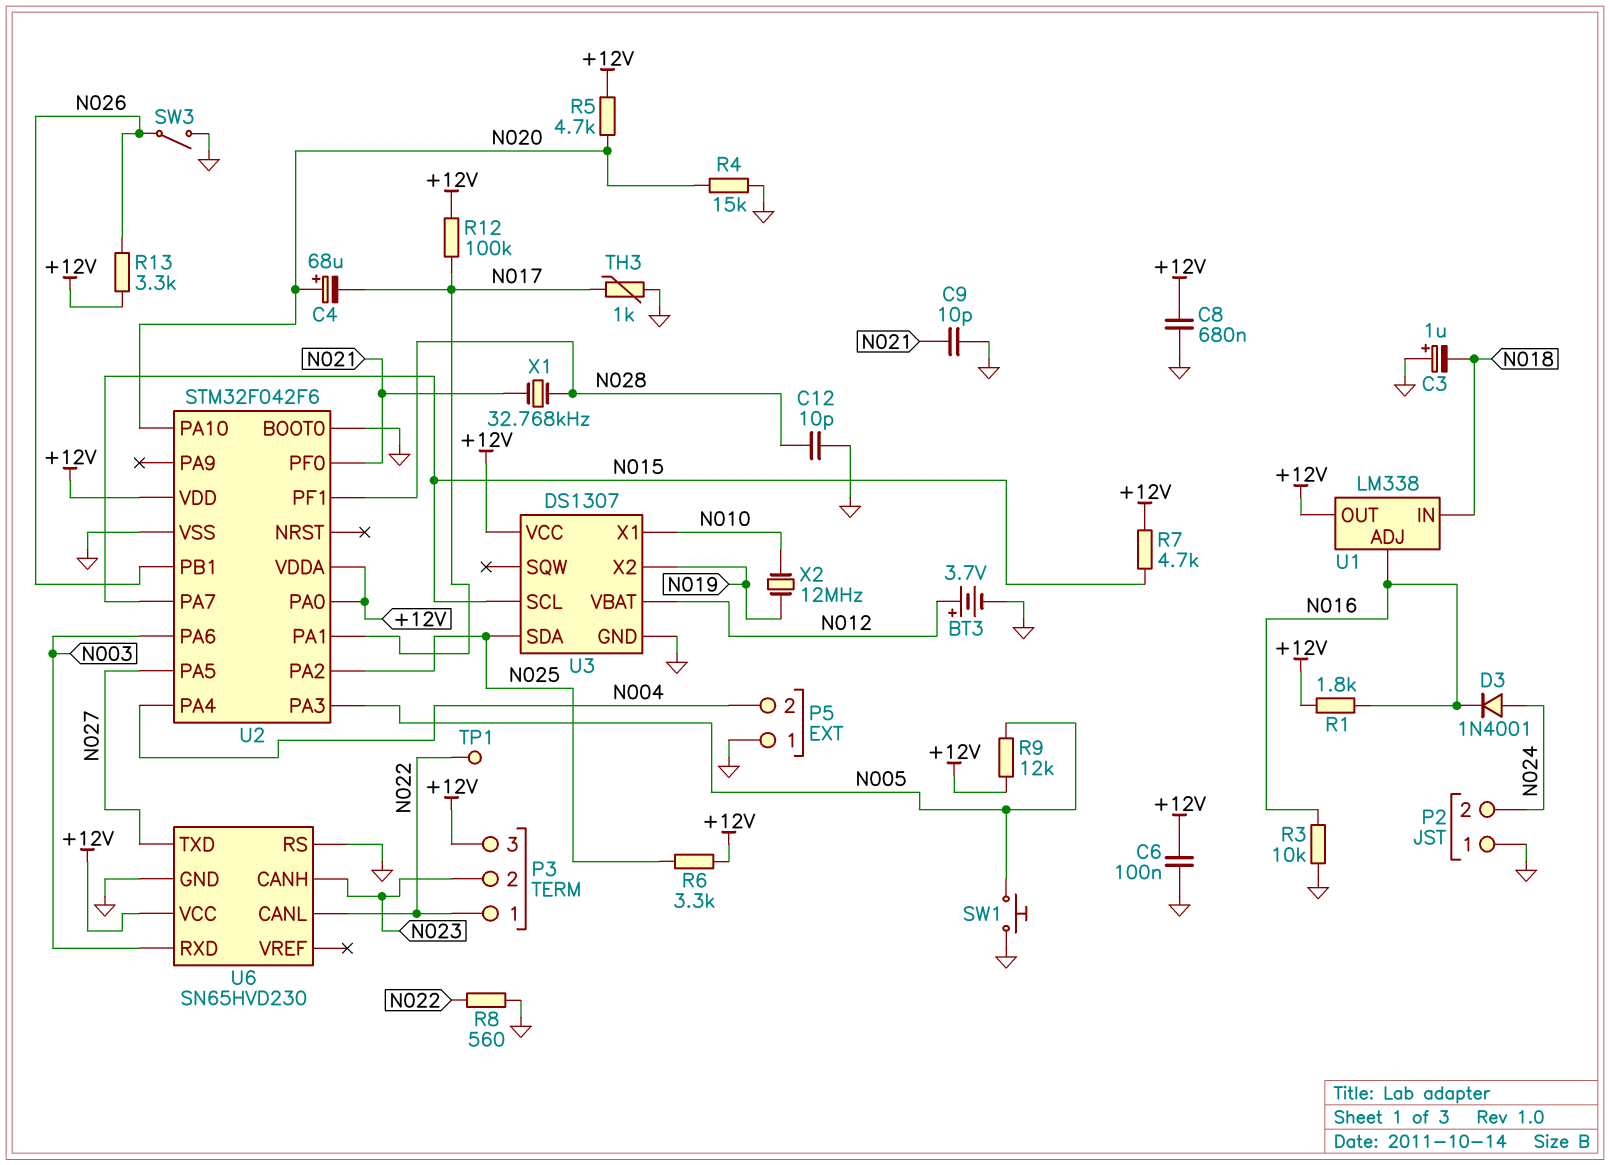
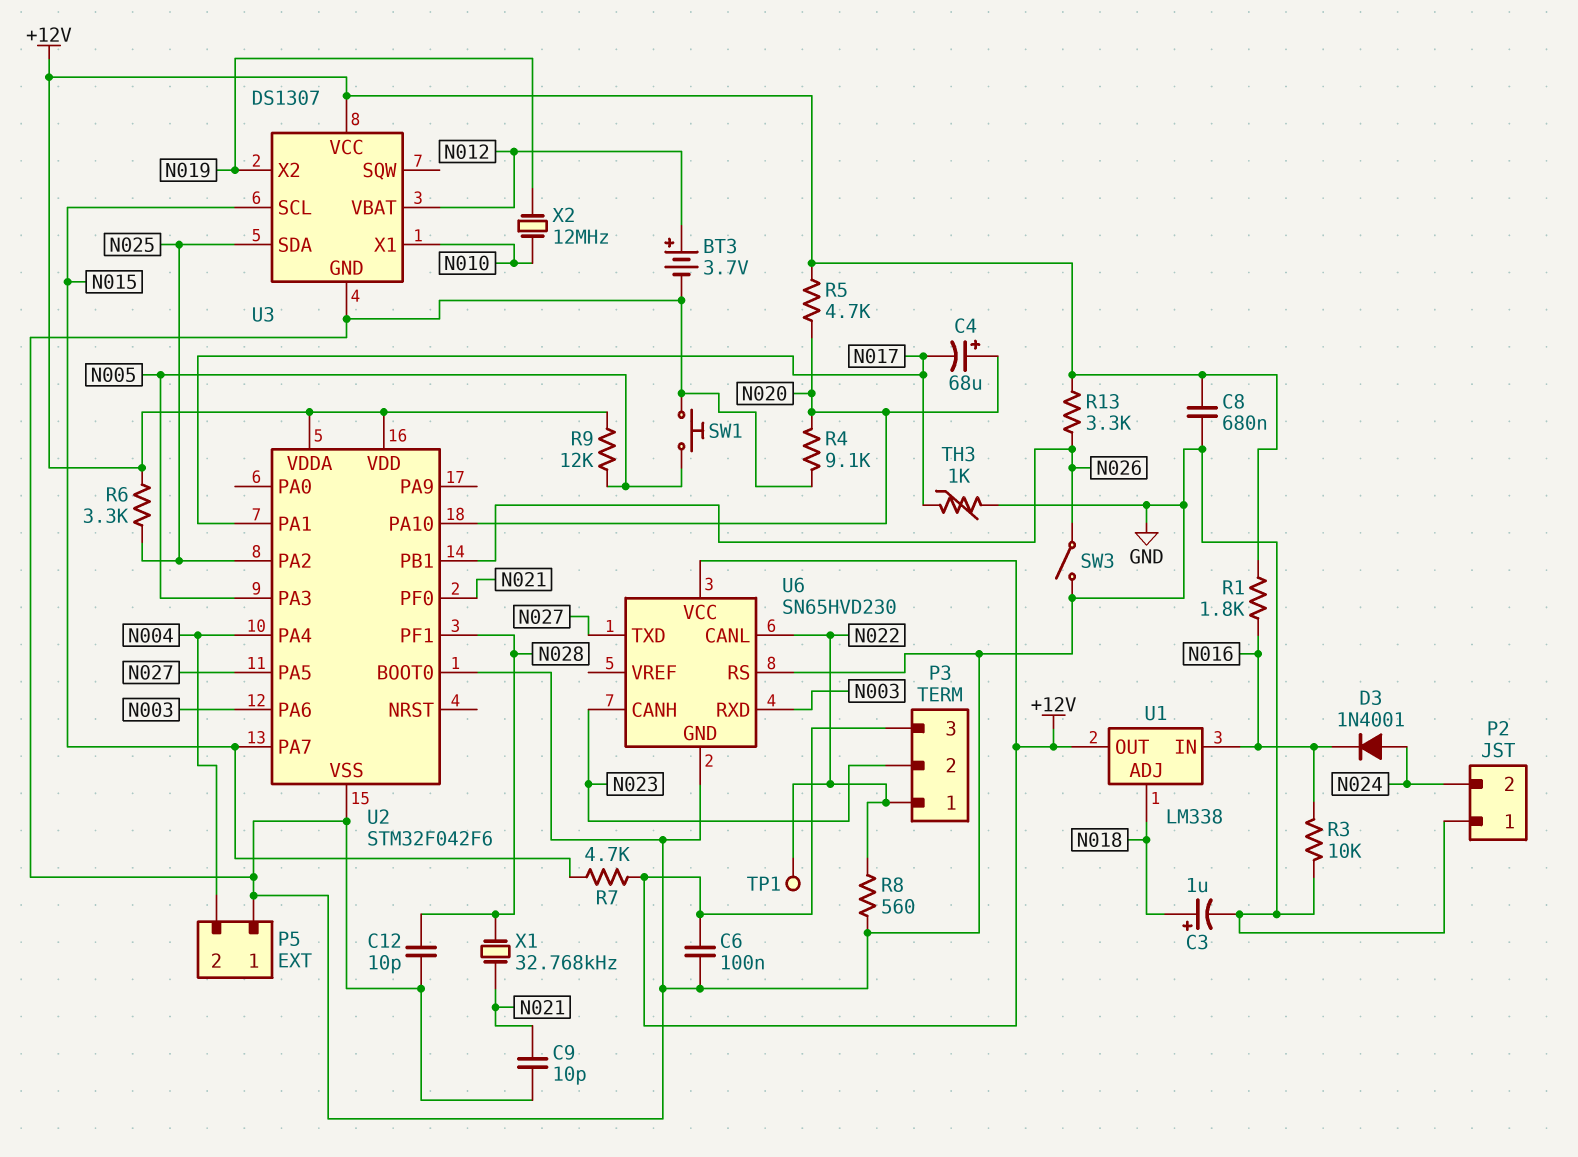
C3: 1uF (plus GND, minus N018) -> 1uF (plus N018, minus GND)
R4: 15k (GND, N020) -> 9.1k (GND, N020)
R12: 100k (+12V, N017) -> none
U1 pin ADJ: N016 -> N018
U1 pin IN: N018 -> N016
U2 pin PA0: +12V -> none

